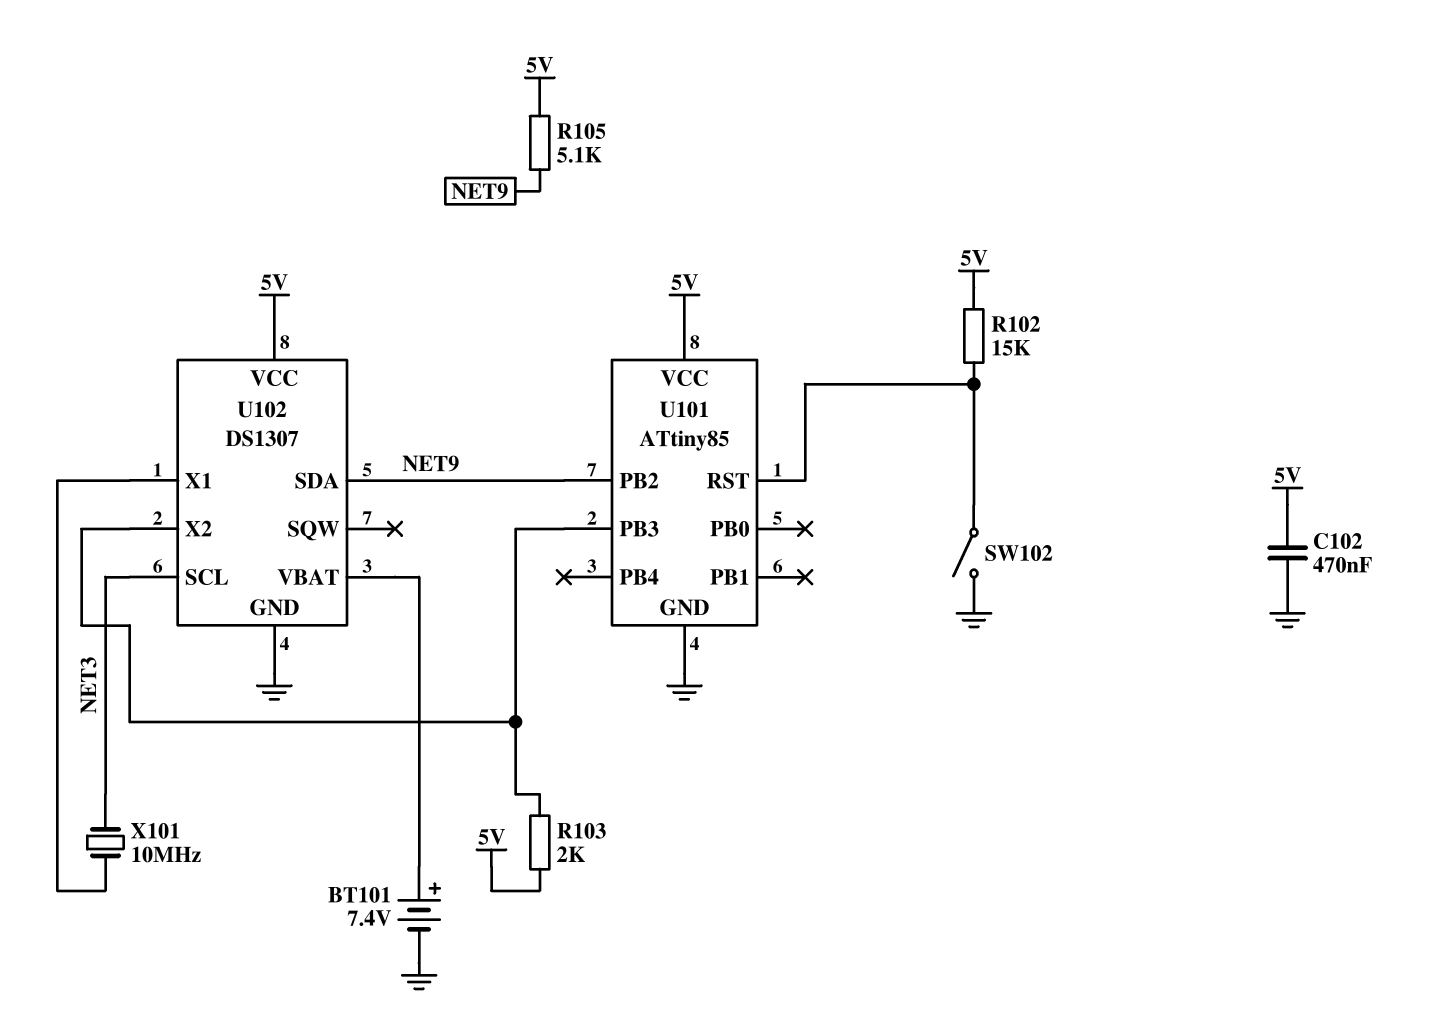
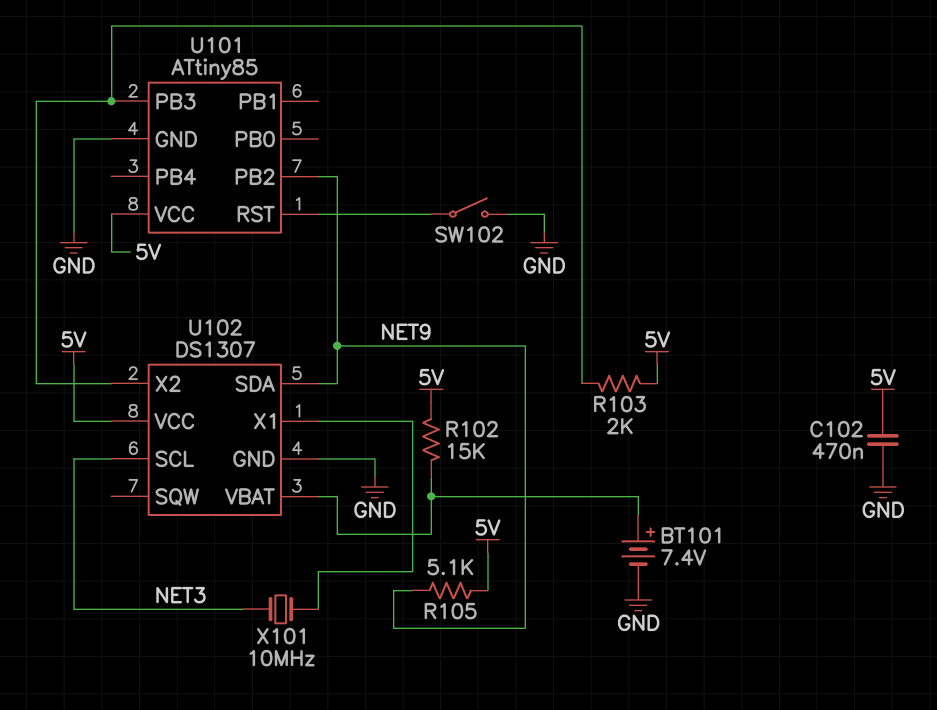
R102: 15k (5V, U101/RST) -> 15k (5V, U102/VBAT)

